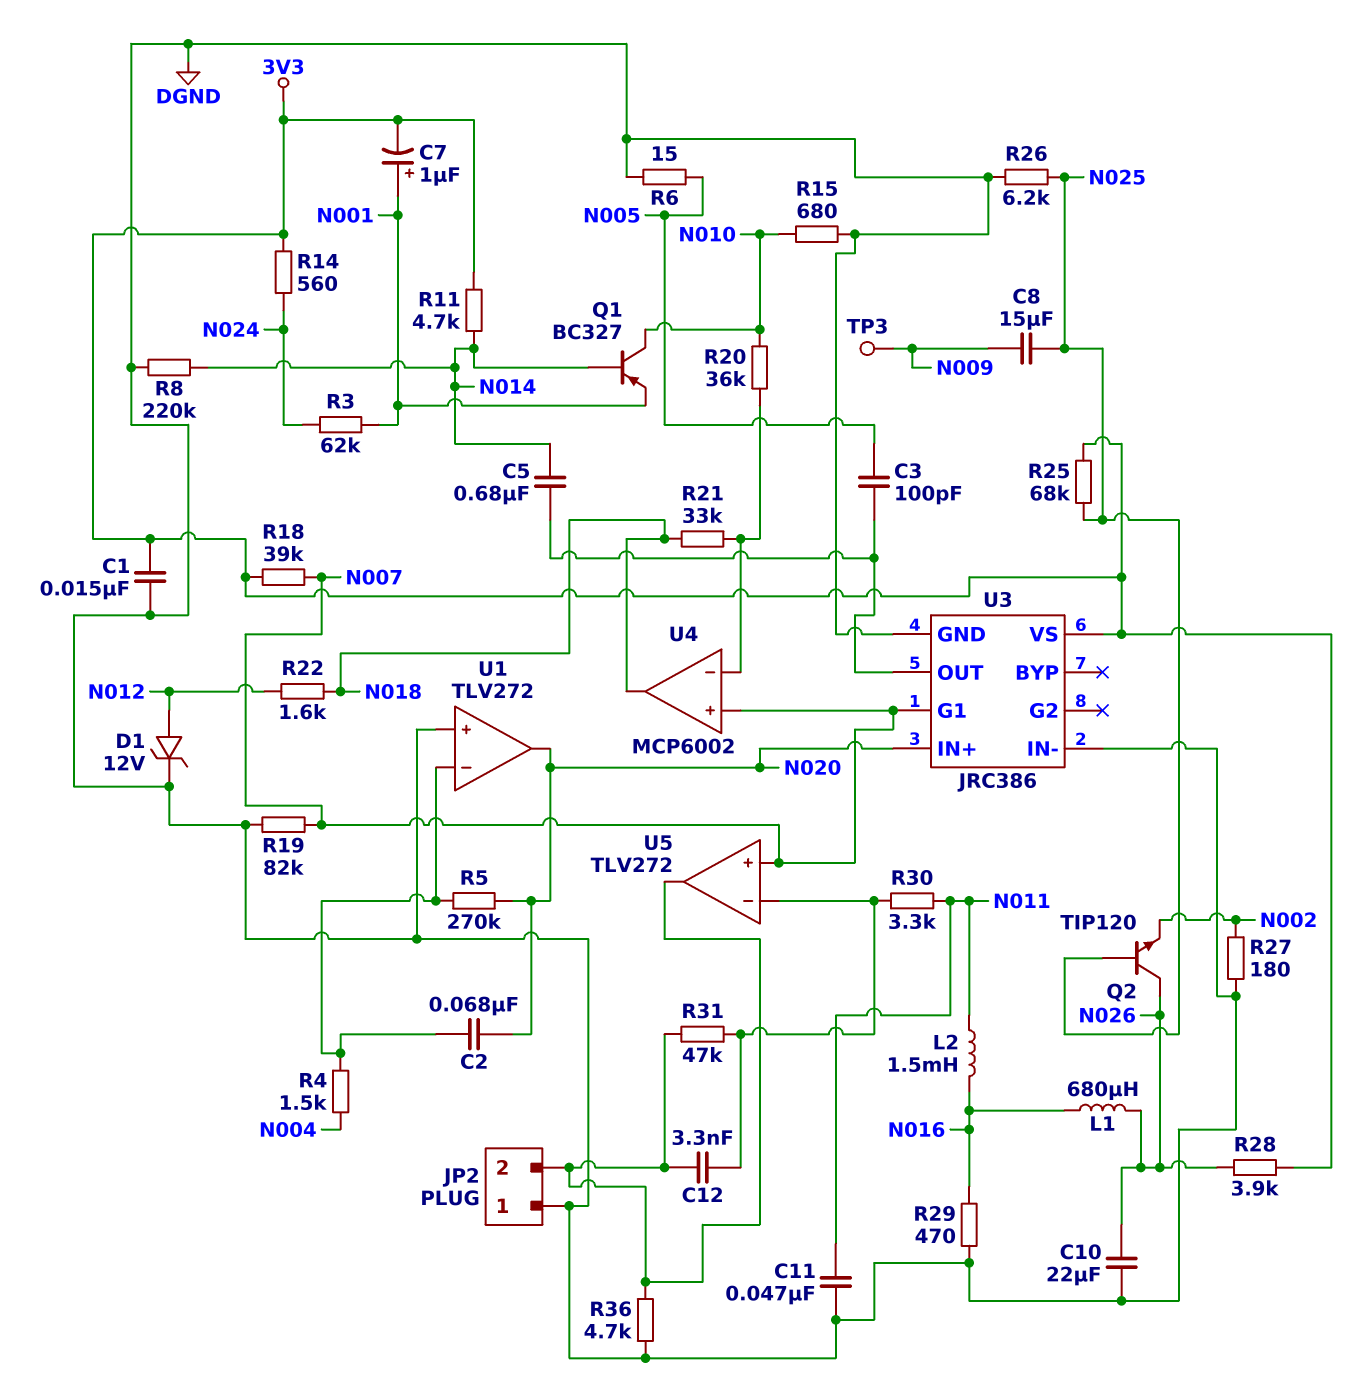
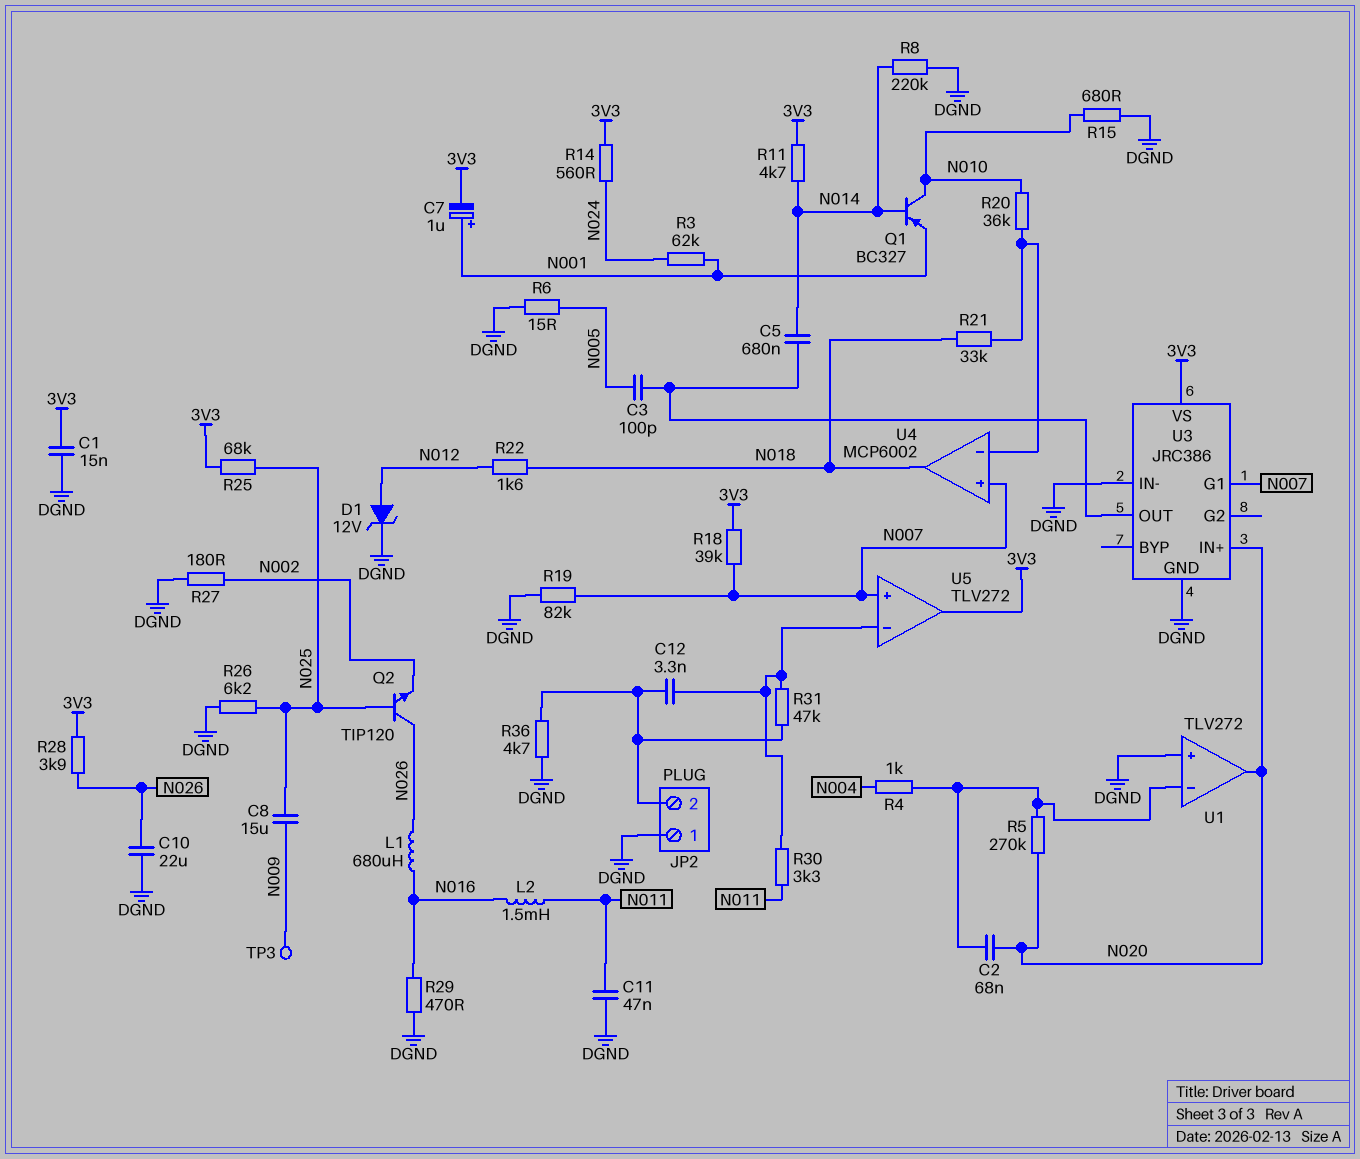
R4: 1.5k (N004, U1/in-) -> 1k (N004, U1/in-)
U5 pin out: JP2/2 -> 3V3

